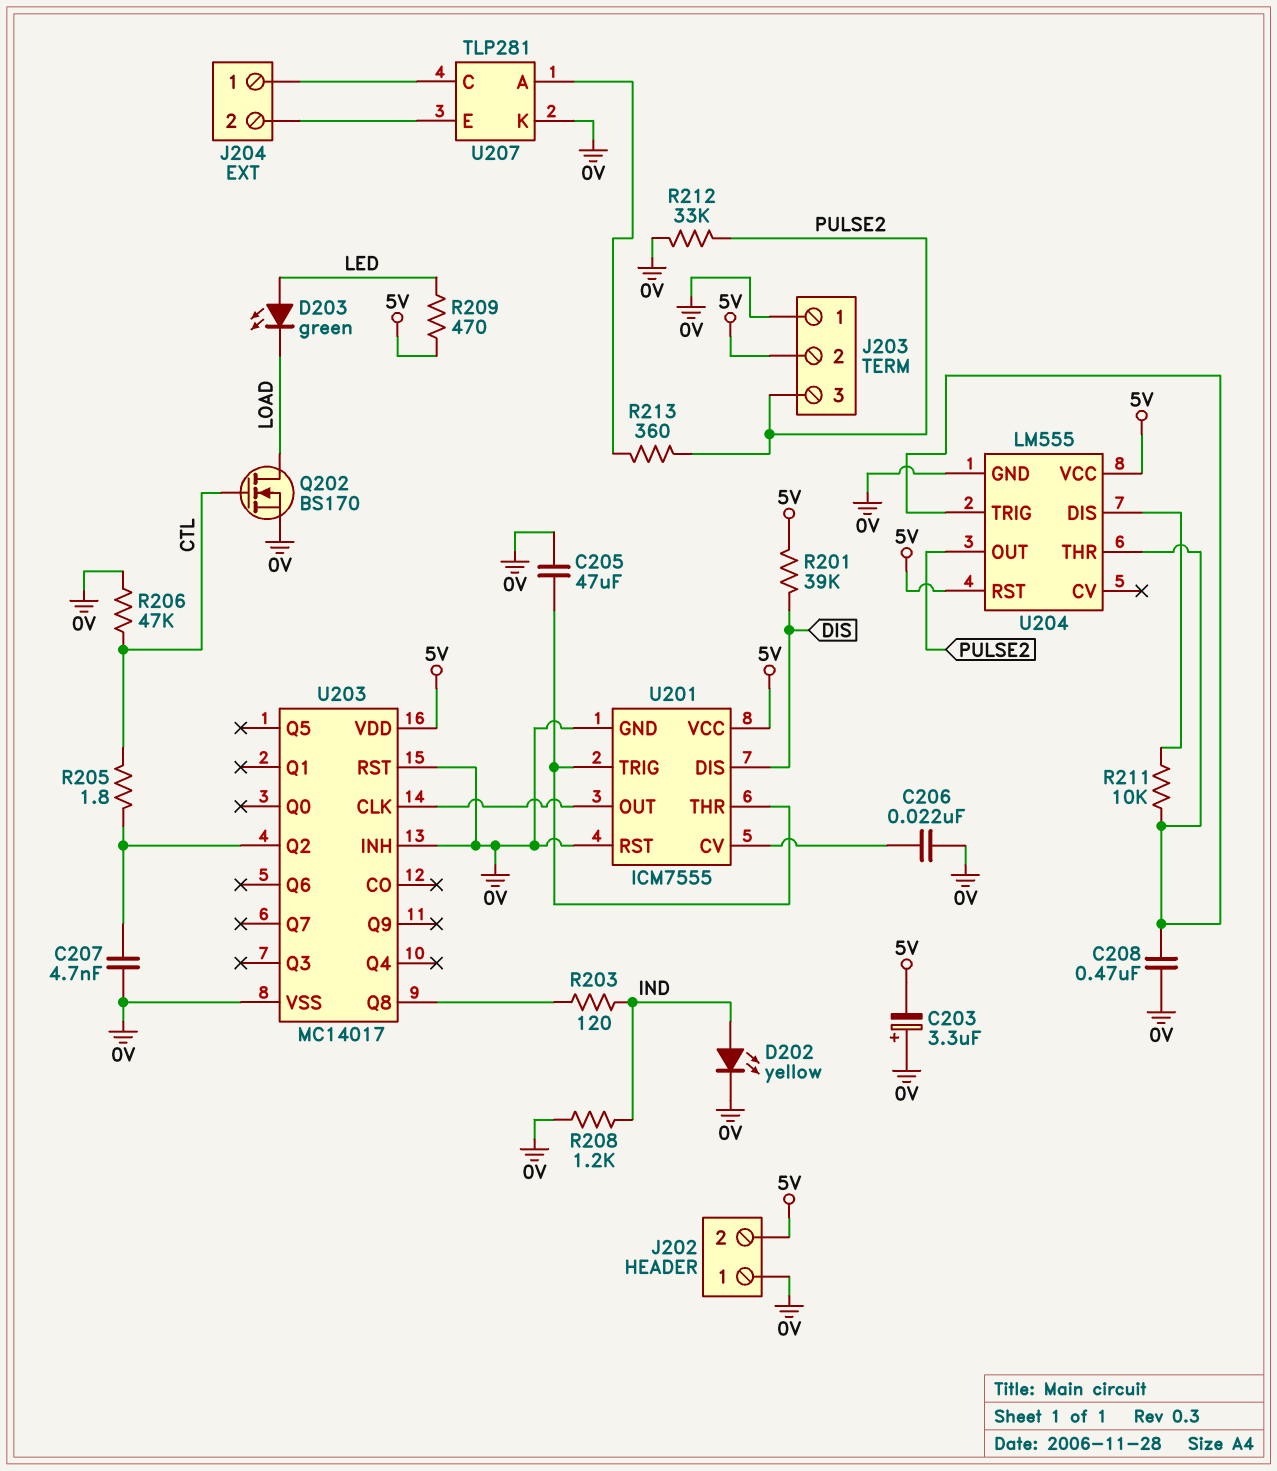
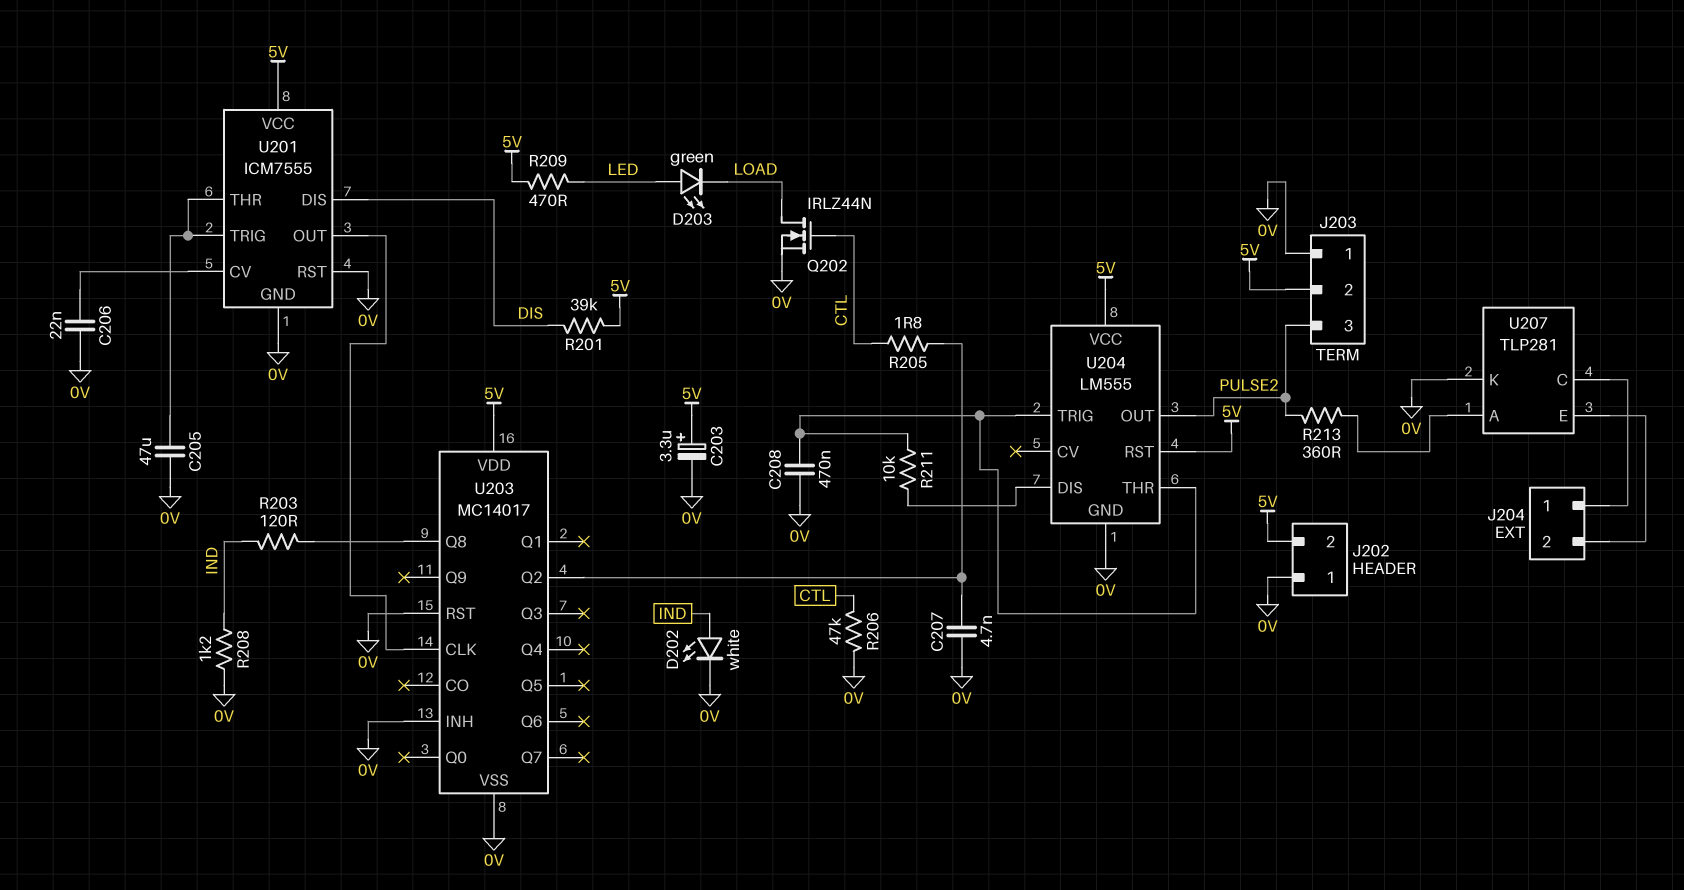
C203: 3.3uF (plus 0V, minus 5V) -> 3.3uF (plus 5V, minus 0V)
D202: LED yellow (A IND, K 0V) -> LED white (A IND, K 0V)
Q202: NMOS BS170 (G CTL, D LOAD, S 0V) -> NMOS IRLZ44N (G CTL, D LOAD, S 0V)
R212: 33k (0V, PULSE2) -> none

